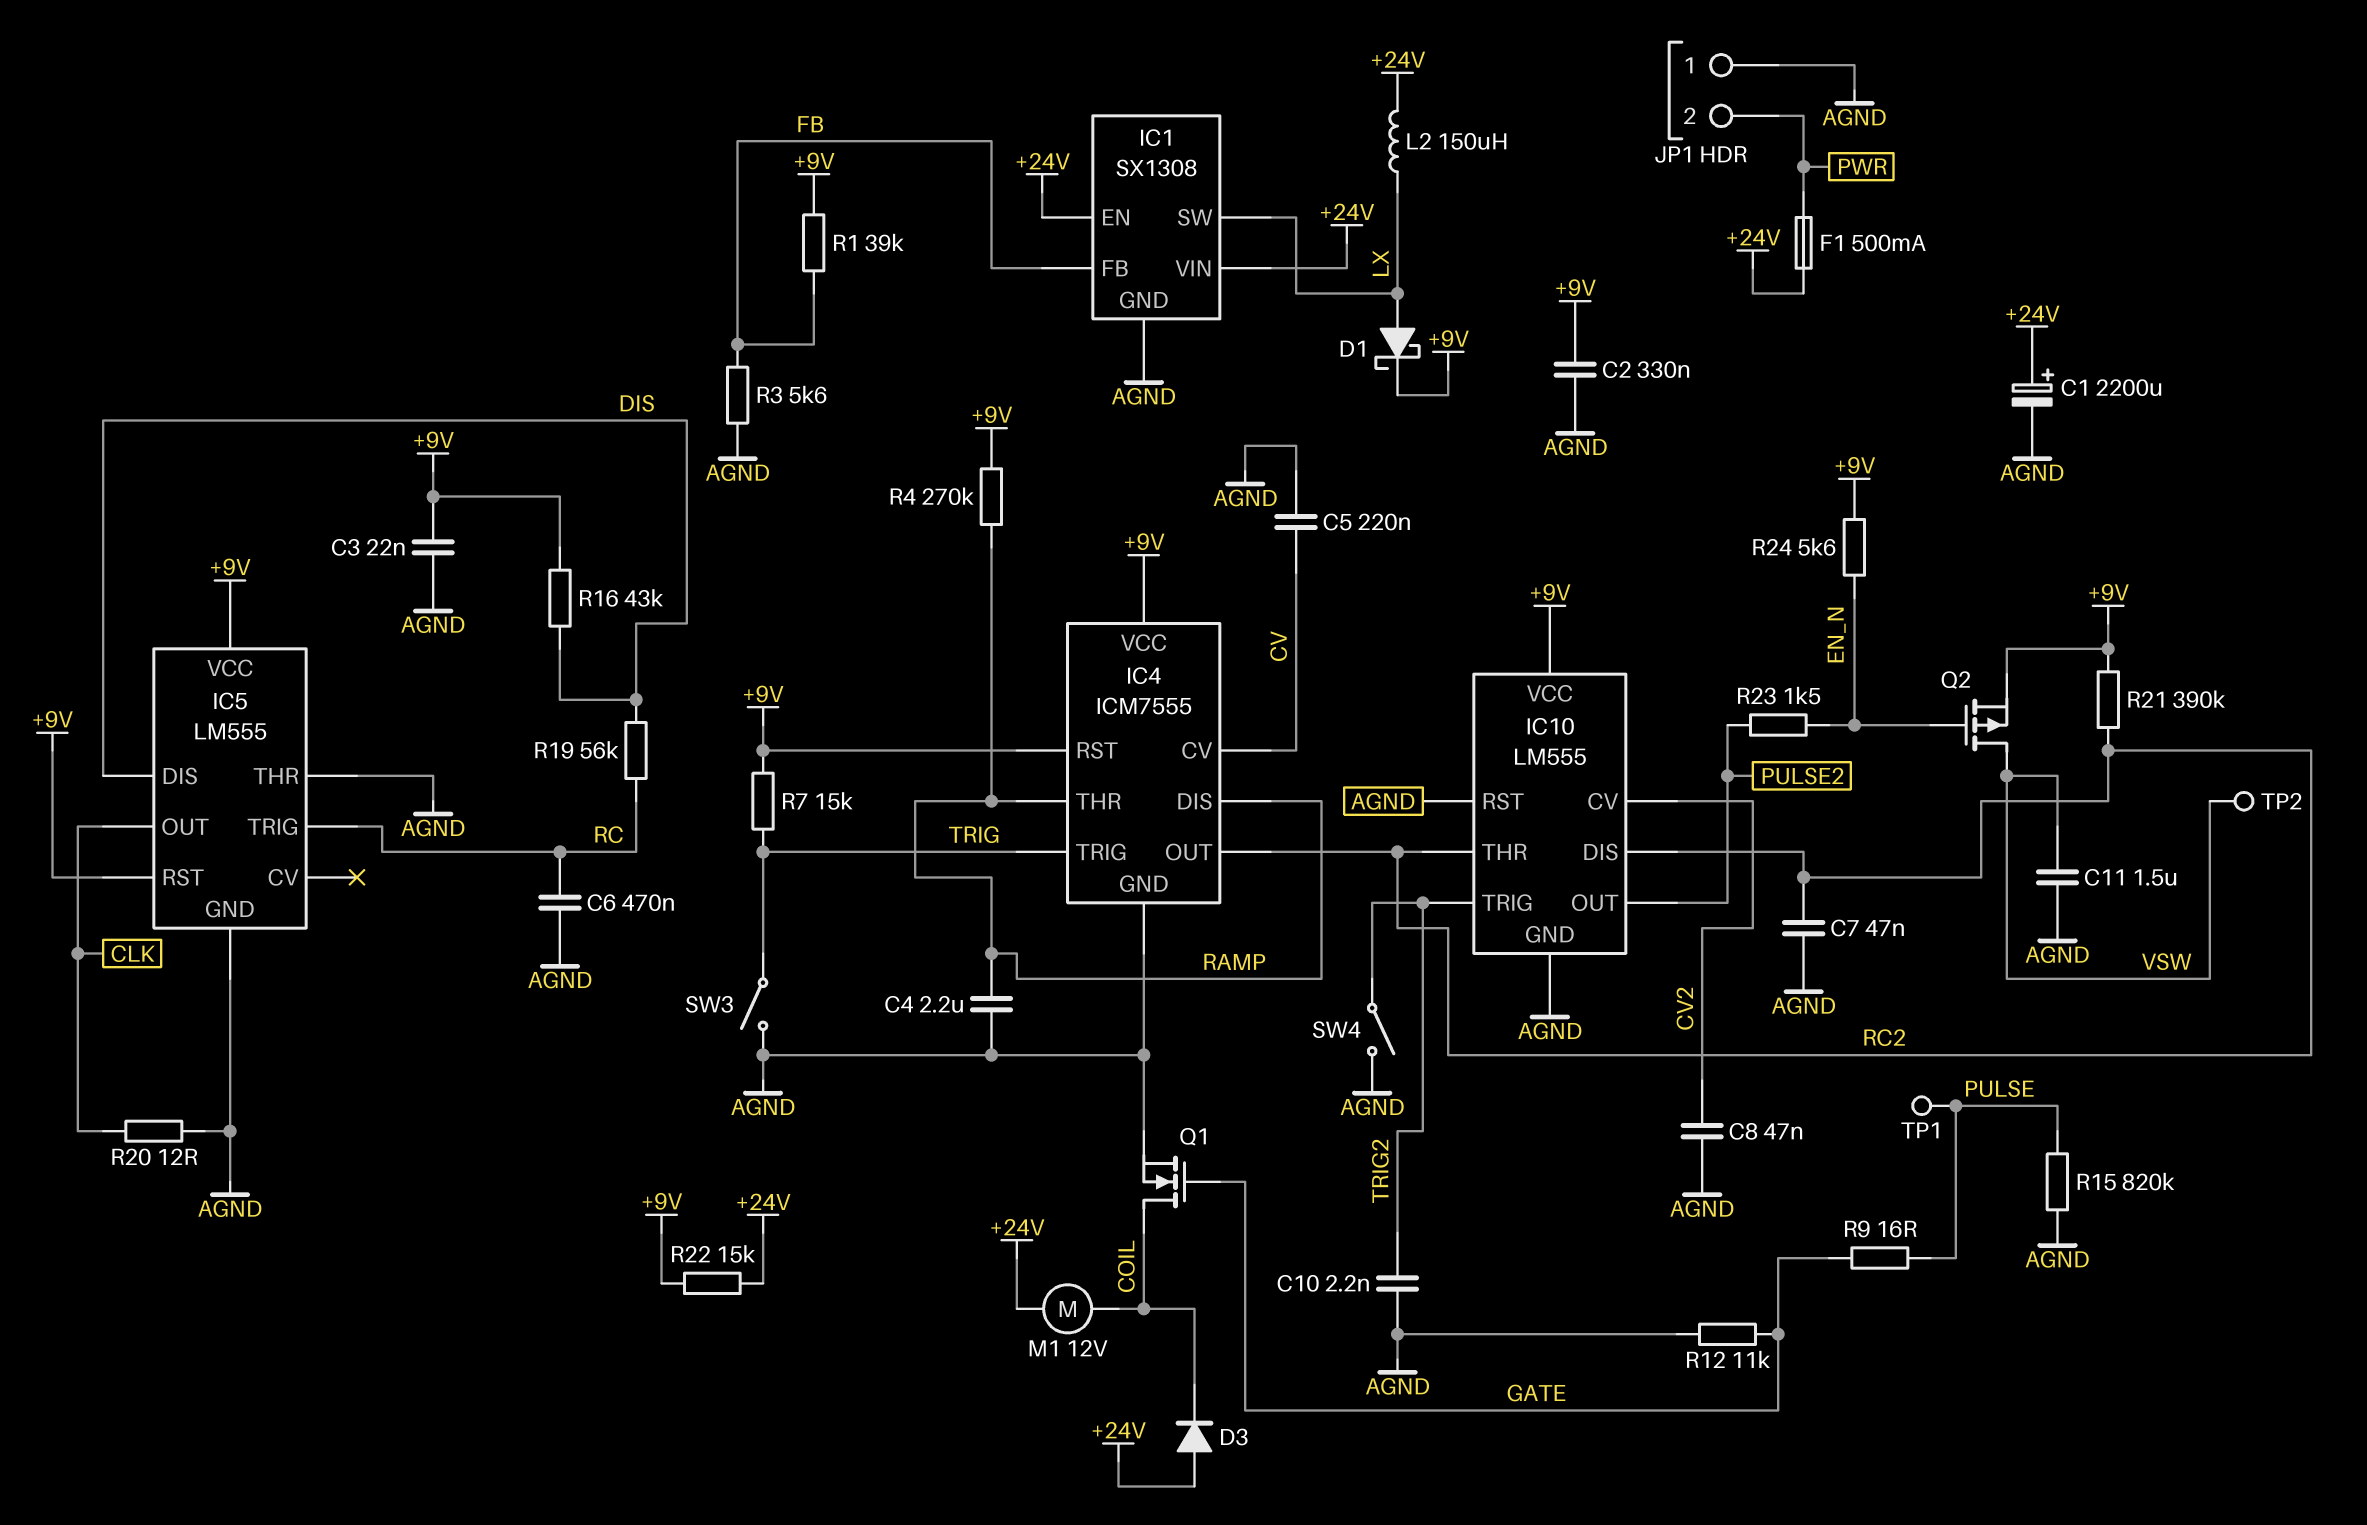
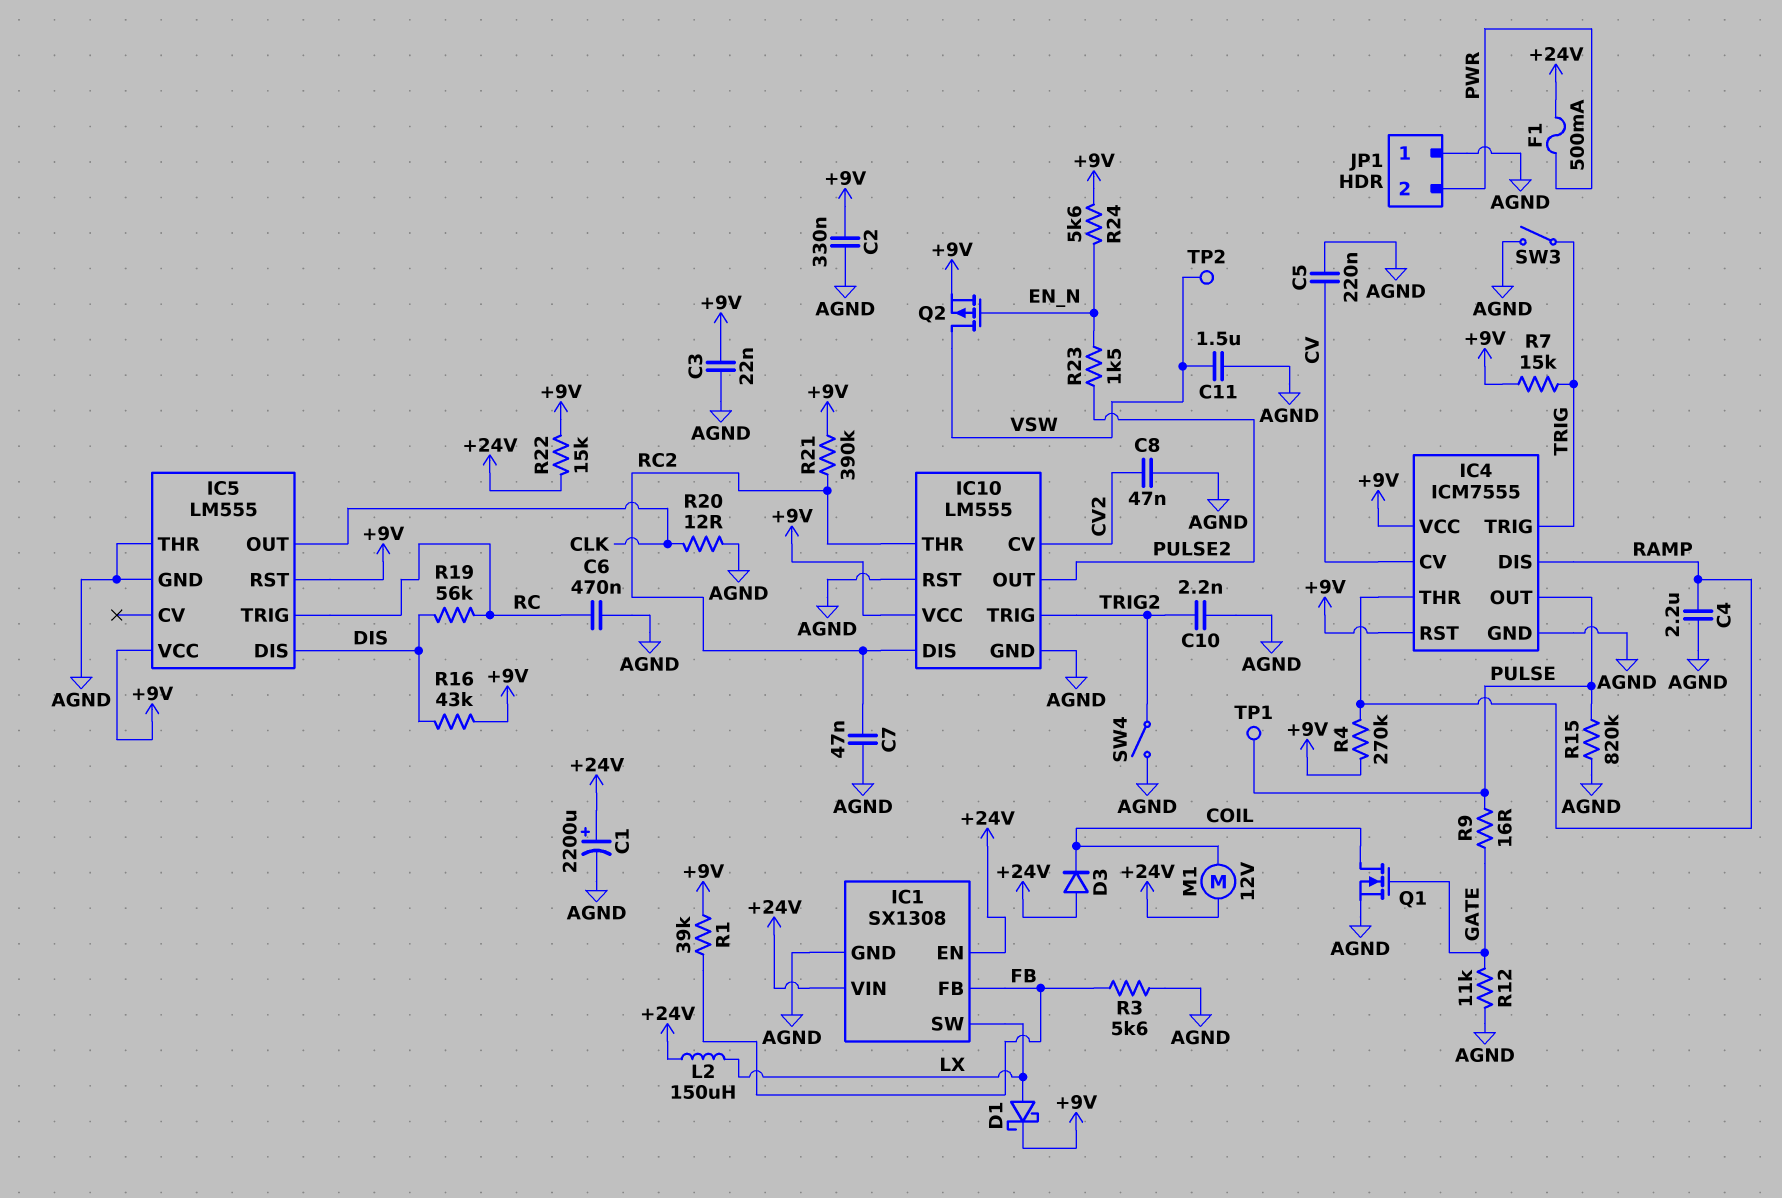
IC4 pin OUT: RC2 -> PULSE

